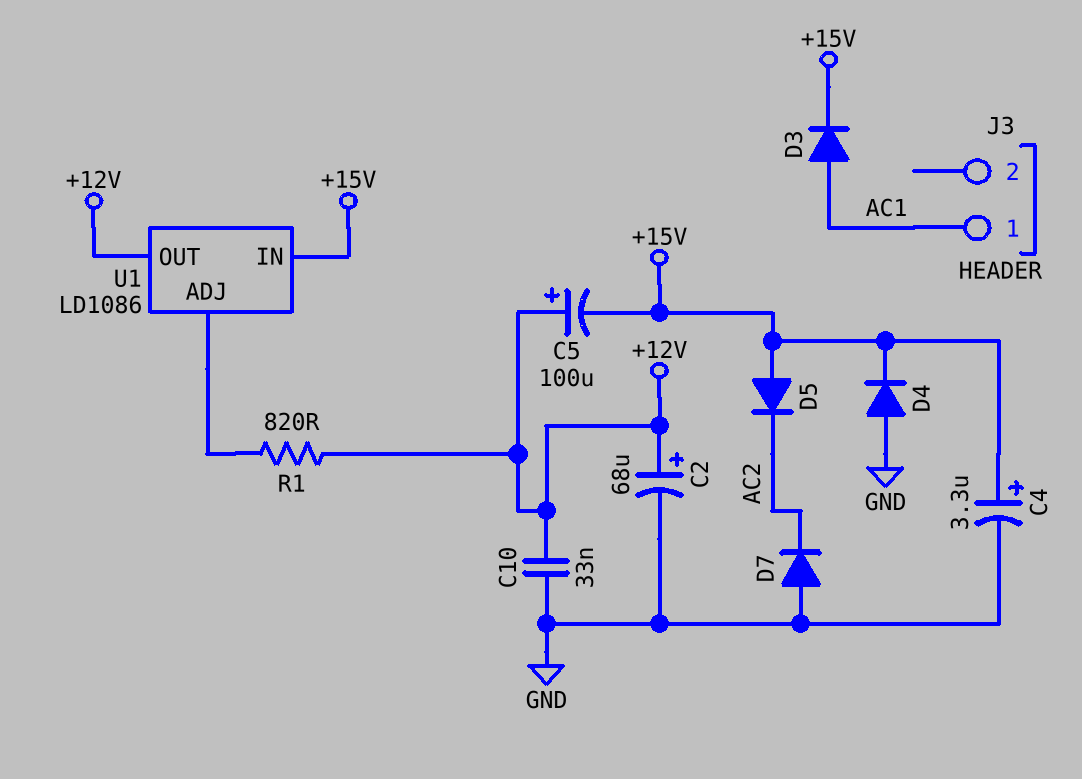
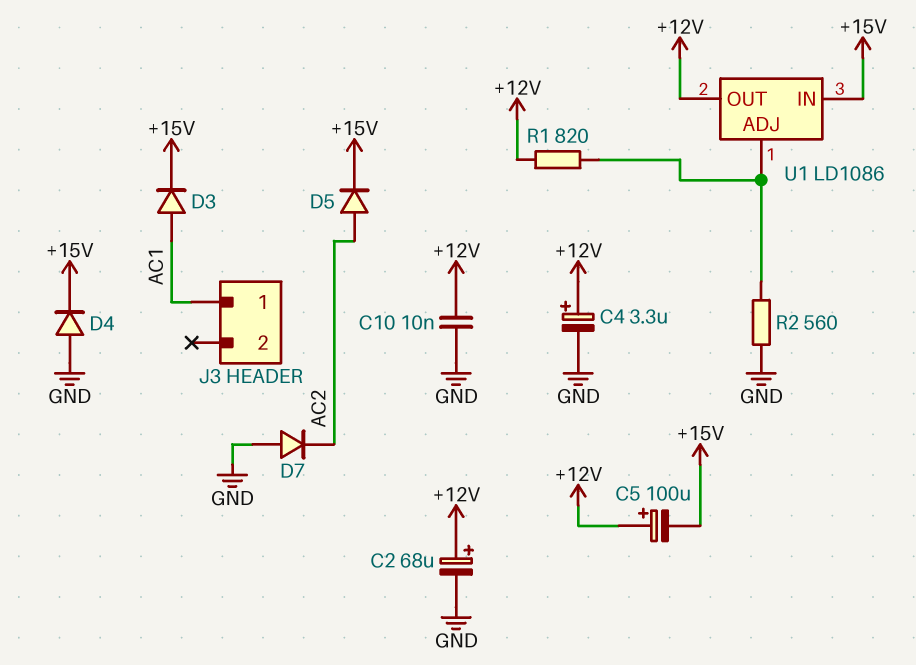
C4: 3.3uF (plus +15V, minus GND) -> 3.3uF (plus +12V, minus GND)
C10: 33nF (+12V, GND) -> 10nF (+12V, GND)
D5: diode (A +15V, K AC2) -> diode (A AC2, K +15V)
R2: none -> 560 (GND, U1/ADJ)

